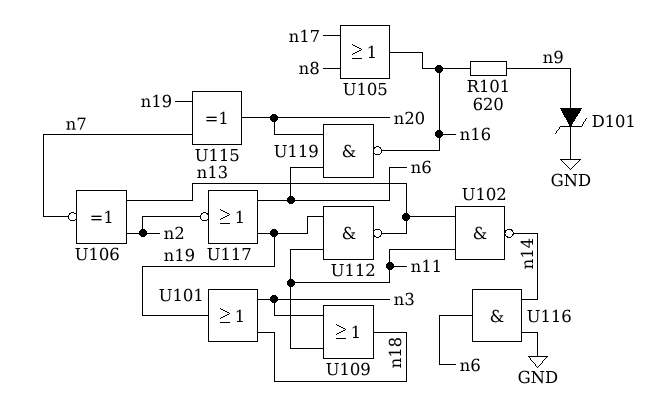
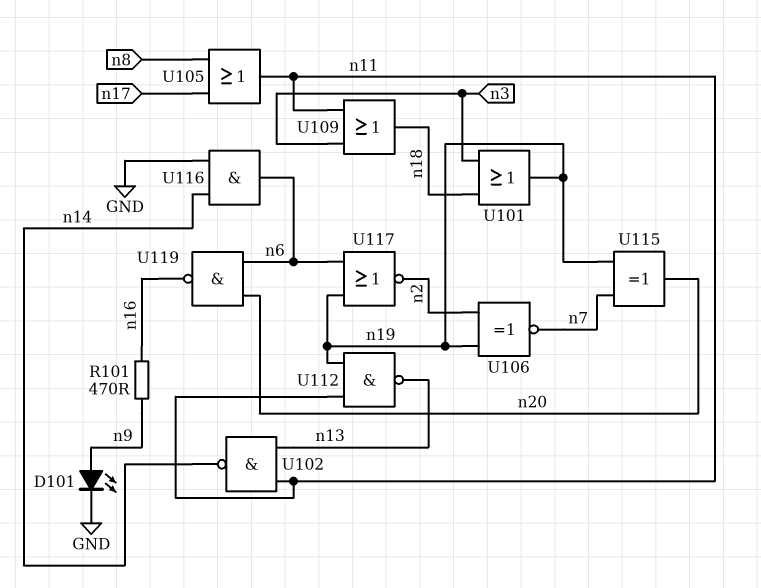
D101: zener (A n9, K GND) -> LED (A n9, K GND)
R101: 620 (n9, n16) -> 470 (n9, n16)
U105: OR (in n8, in n17, out n16) -> OR (in n8, in n17, out n11)
U106: XNOR (in n2, in n13, out n7) -> XNOR (in n2, in n19, out n7)

